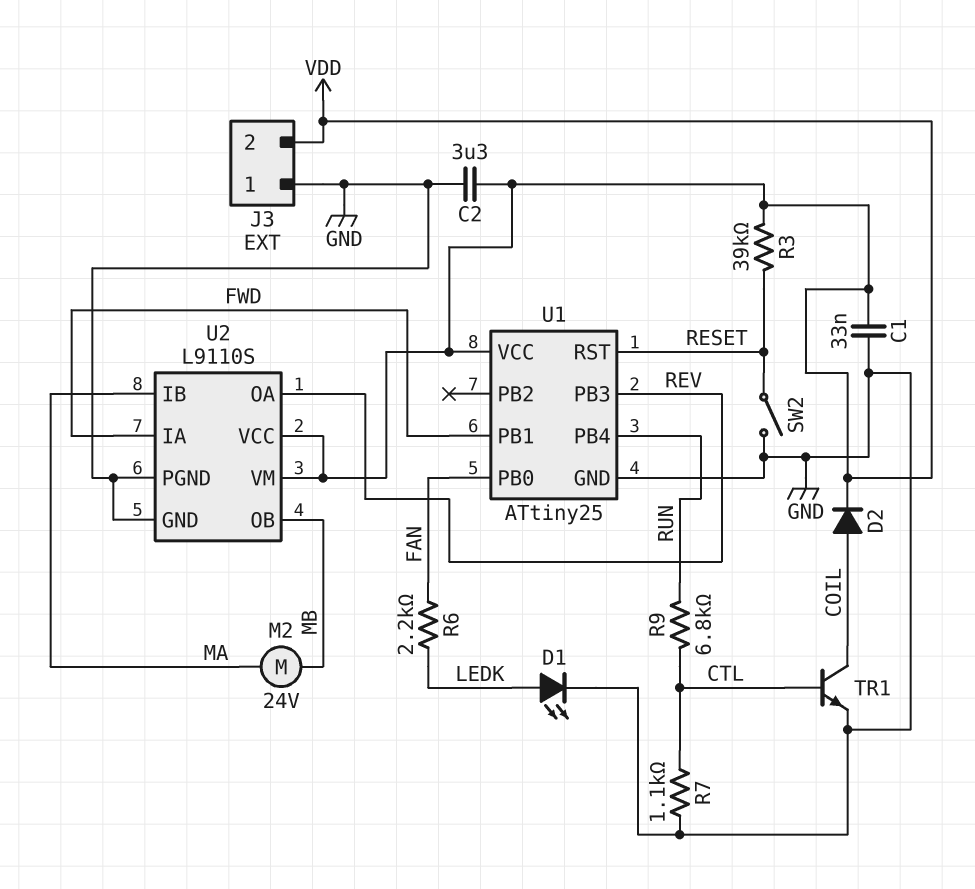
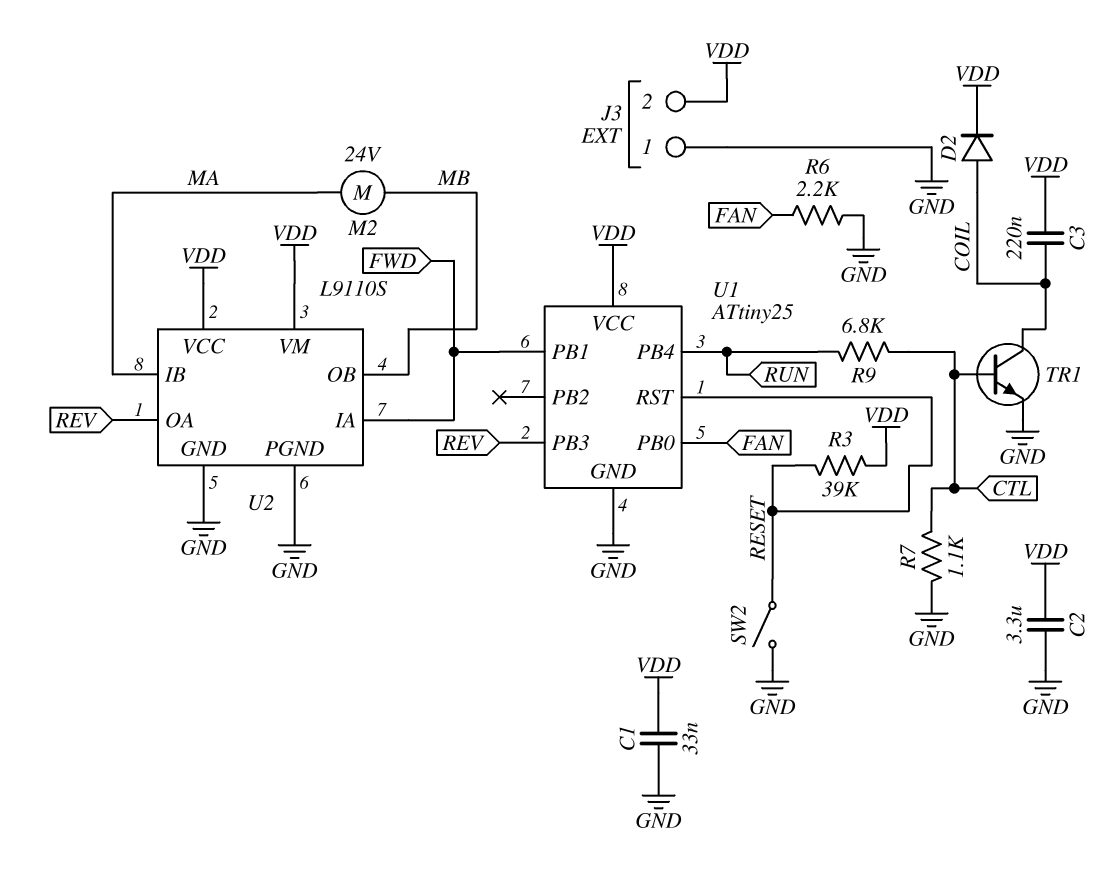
C3: none -> 220nF (COIL, VDD)
D1: LED (A LEDK, K GND) -> none
R6: 2.2k (FAN, LEDK) -> 2.2k (FAN, GND)

